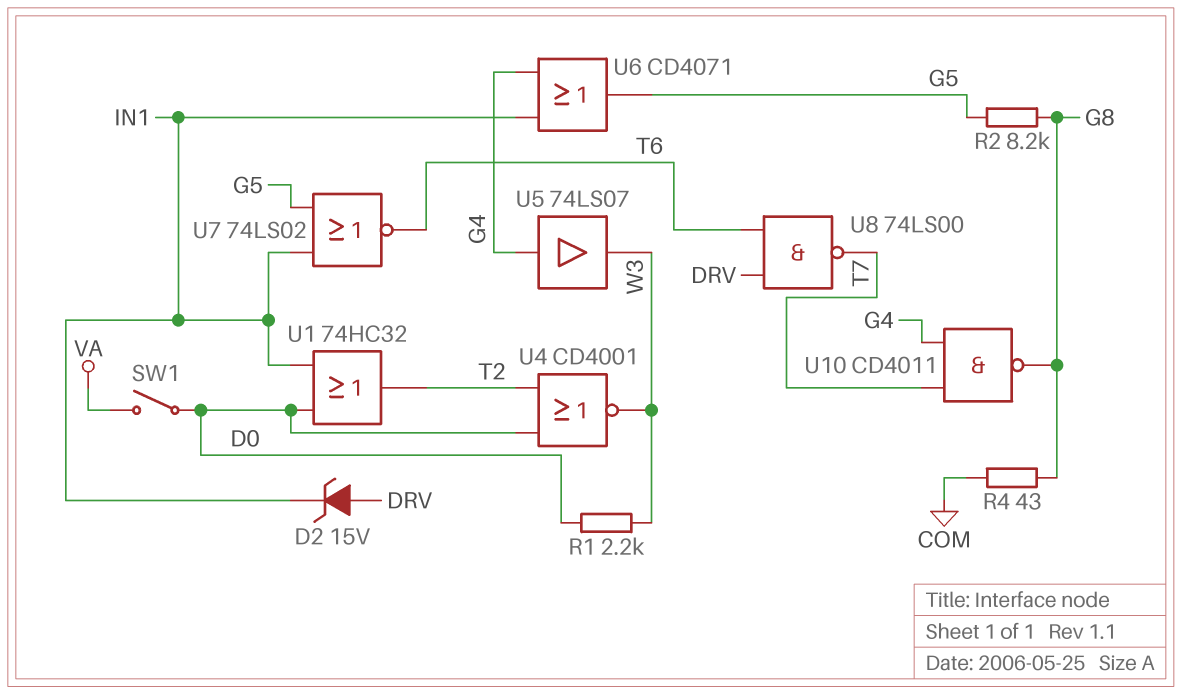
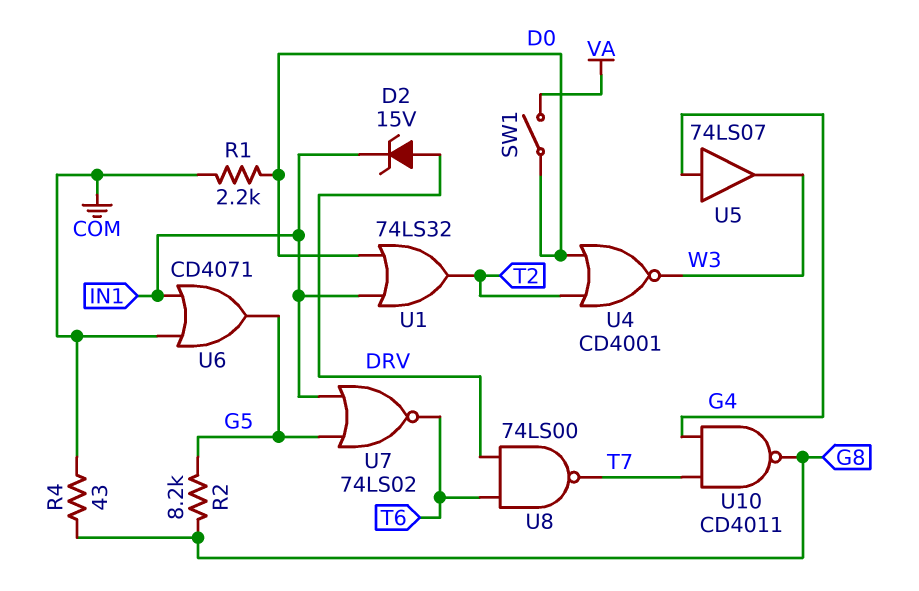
R1: 2.2k (D0, W3) -> 2.2k (COM, D0)
U1: OR 74HC32 (in D0, in IN1, out T2) -> OR 74LS32 (in D0, in IN1, out T2)
U6: OR CD4071 (in G4, in IN1, out G5) -> OR CD4071 (in COM, in IN1, out G5)

